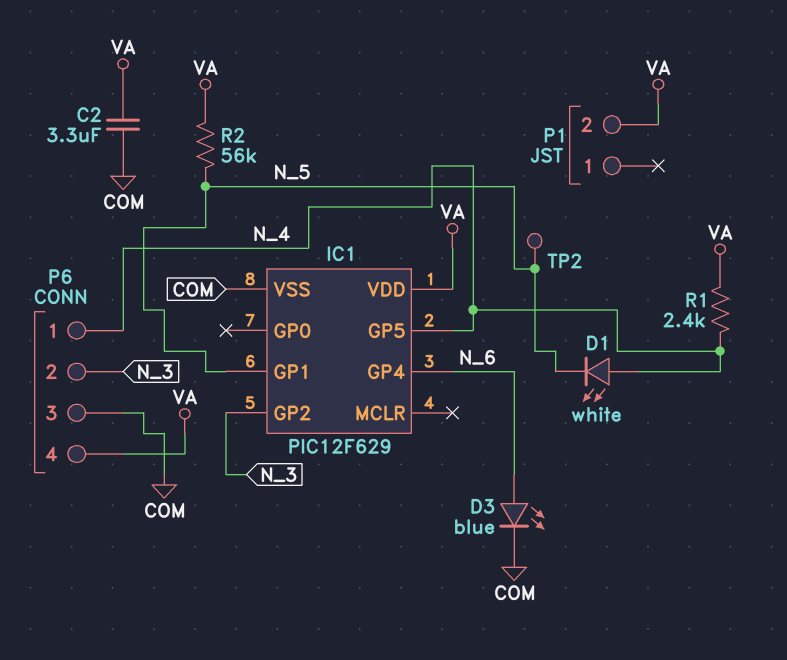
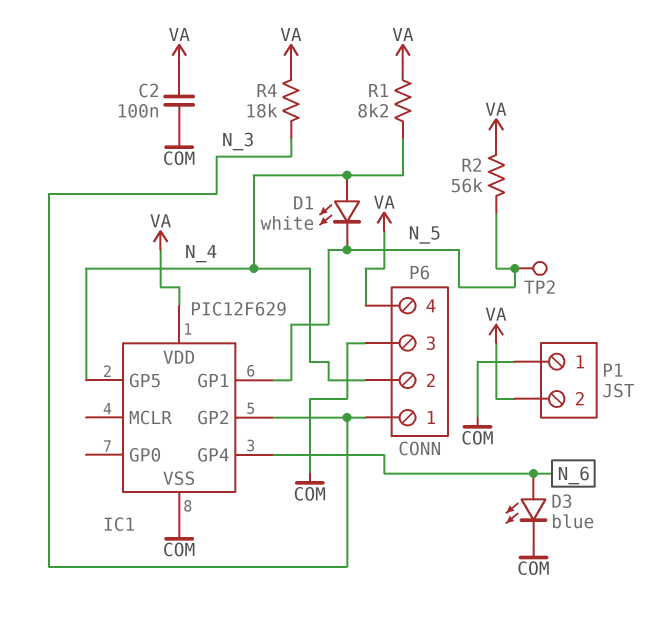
C2: 3.3uF (COM, VA) -> 100nF (COM, VA)
P1 pin 1: none -> COM
P6 pin 1: N_4 -> N_3
P6 pin 2: N_3 -> N_4
R1: 2.4k (N_4, VA) -> 8.2k (N_4, VA)
R4: none -> 18k (N_3, VA)

